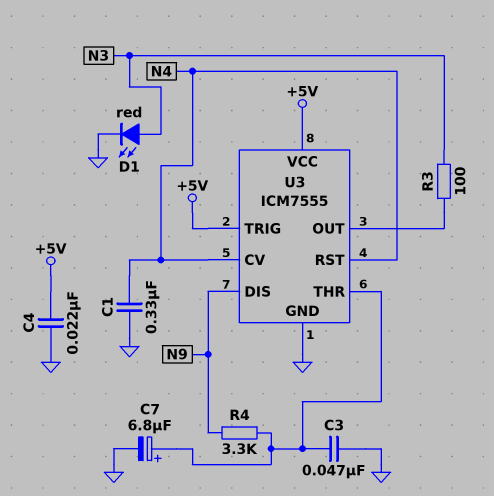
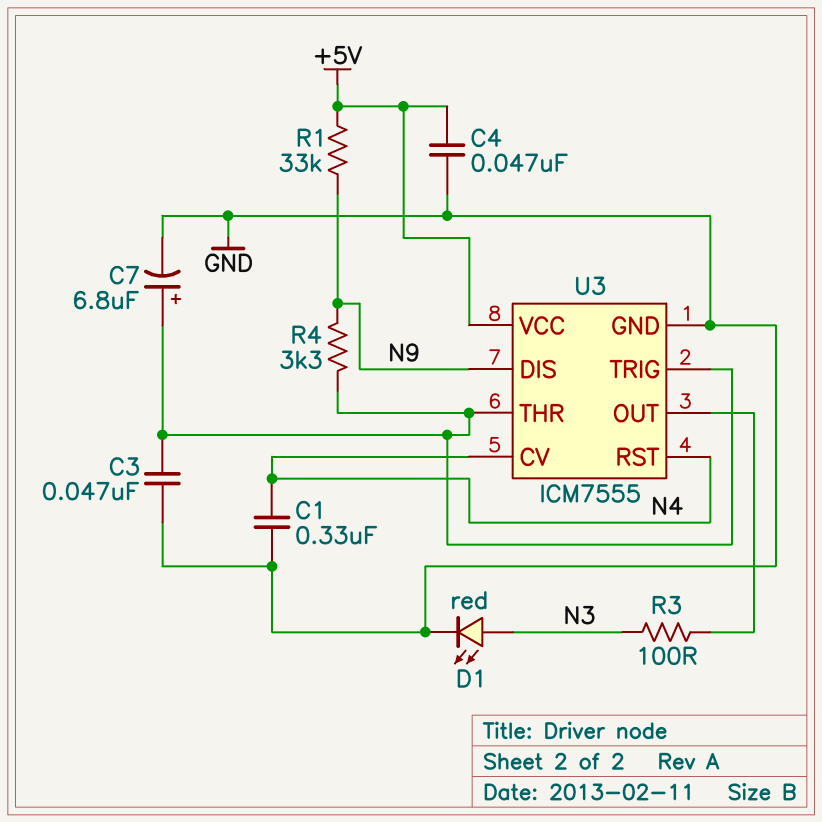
C4: 22nF (+5V, GND) -> 47nF (+5V, GND)
R1: none -> 33k (+5V, N9)
U3 pin TRIG: +5V -> U3/THR

